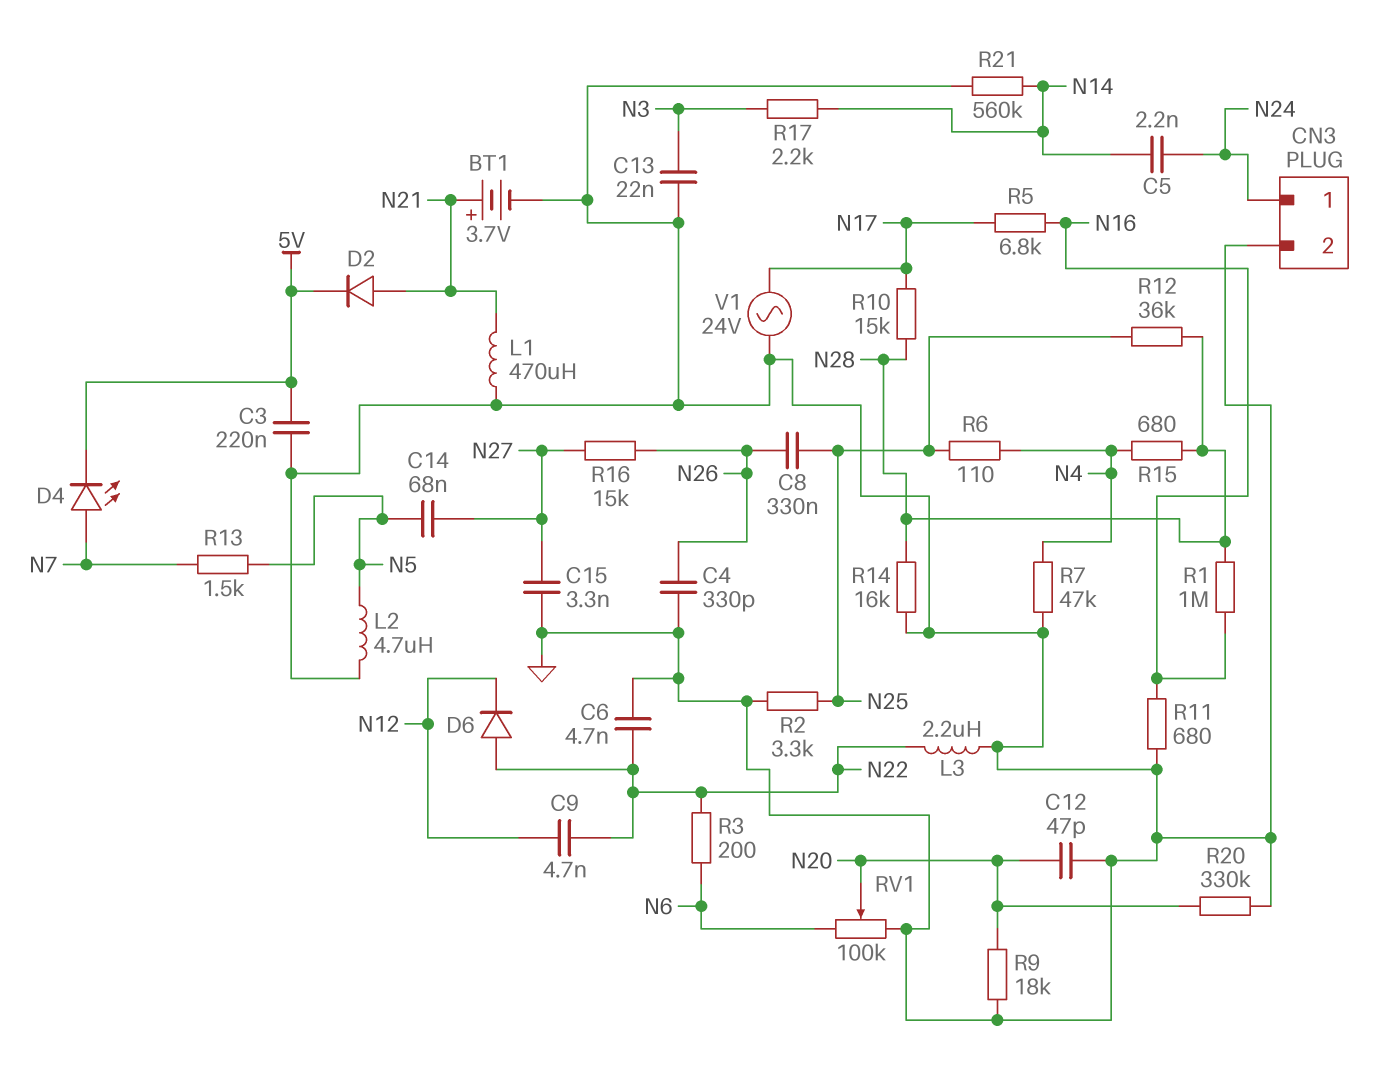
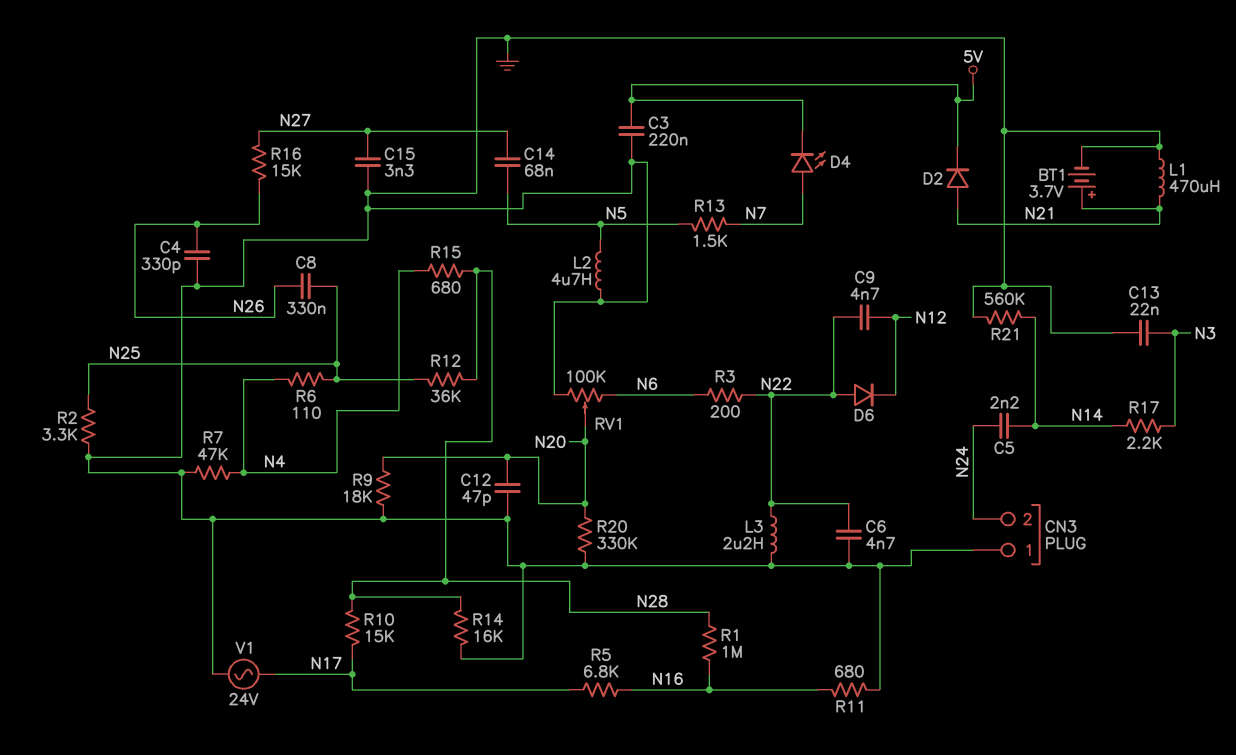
CN3 pin 1: N24 -> GND
CN3 pin 2: GND -> N24

